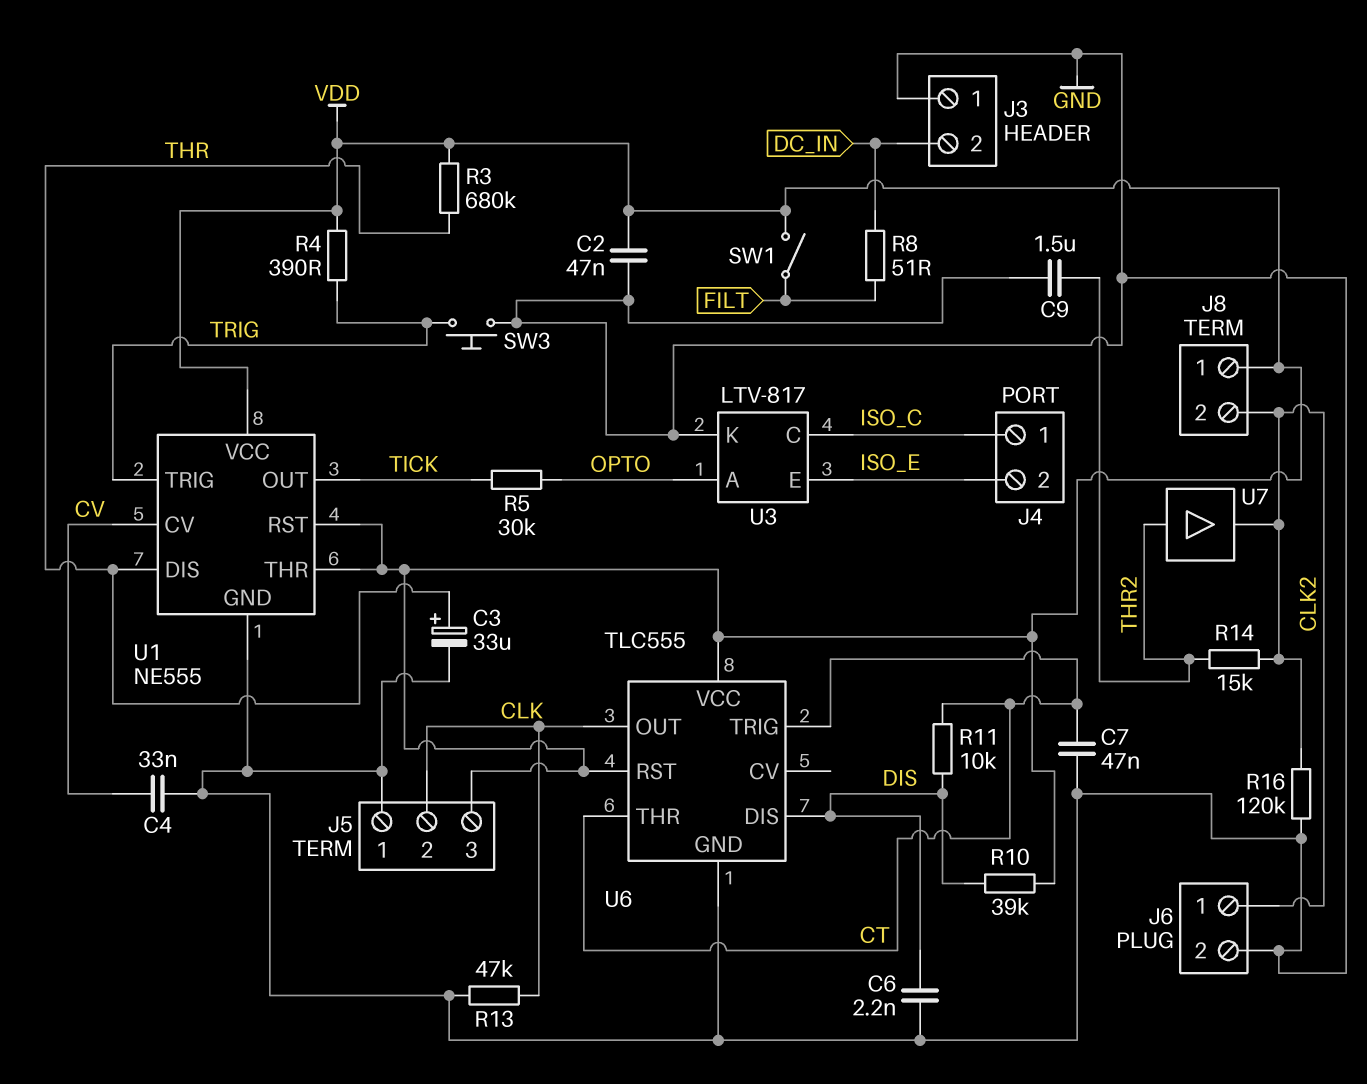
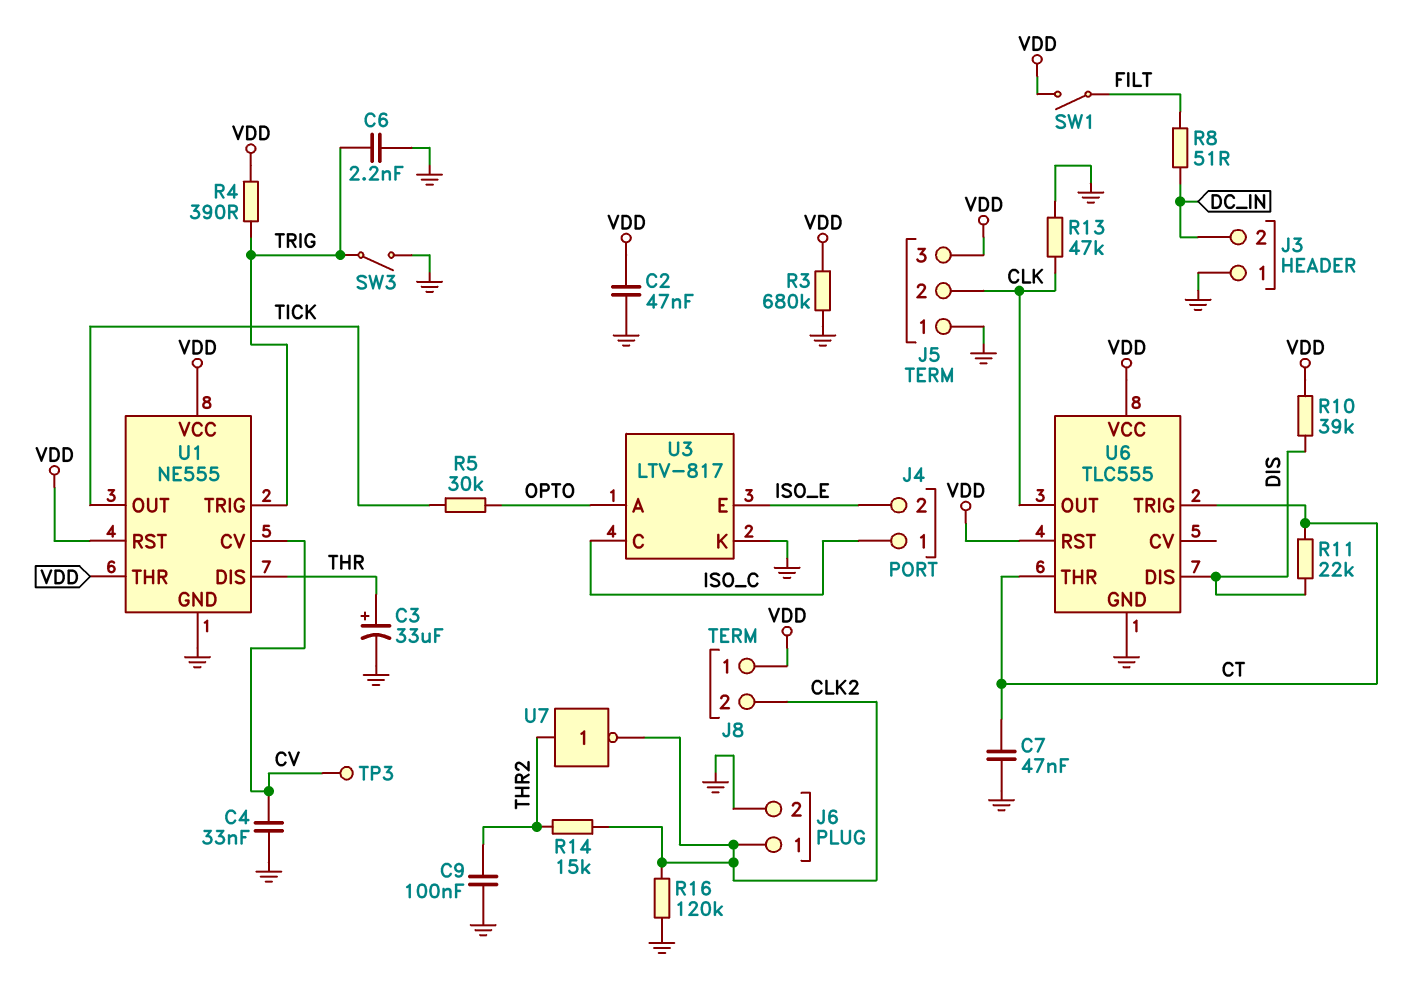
C6: 2.2nF (DIS, GND) -> 2.2nF (GND, TRIG)
C9: 1.5uF (GND, THR2) -> 100nF (GND, THR2)
R3: 680k (THR, VDD) -> 680k (GND, VDD)
R11: 10k (CT, DIS) -> 22k (CT, DIS)
SW3: button (GND, TRIG) -> switch (GND, TRIG)
TP3: none -> test point (CV)
U7: buffer (in THR2, out CLK2) -> NOT (in THR2, out CLK2)

